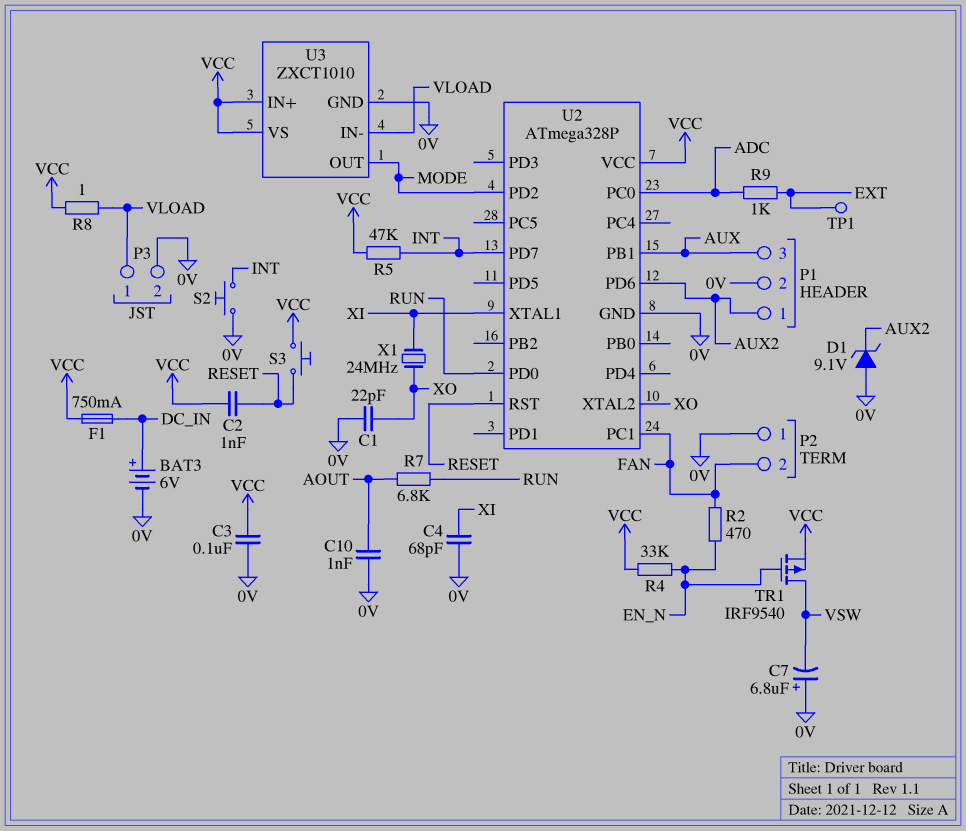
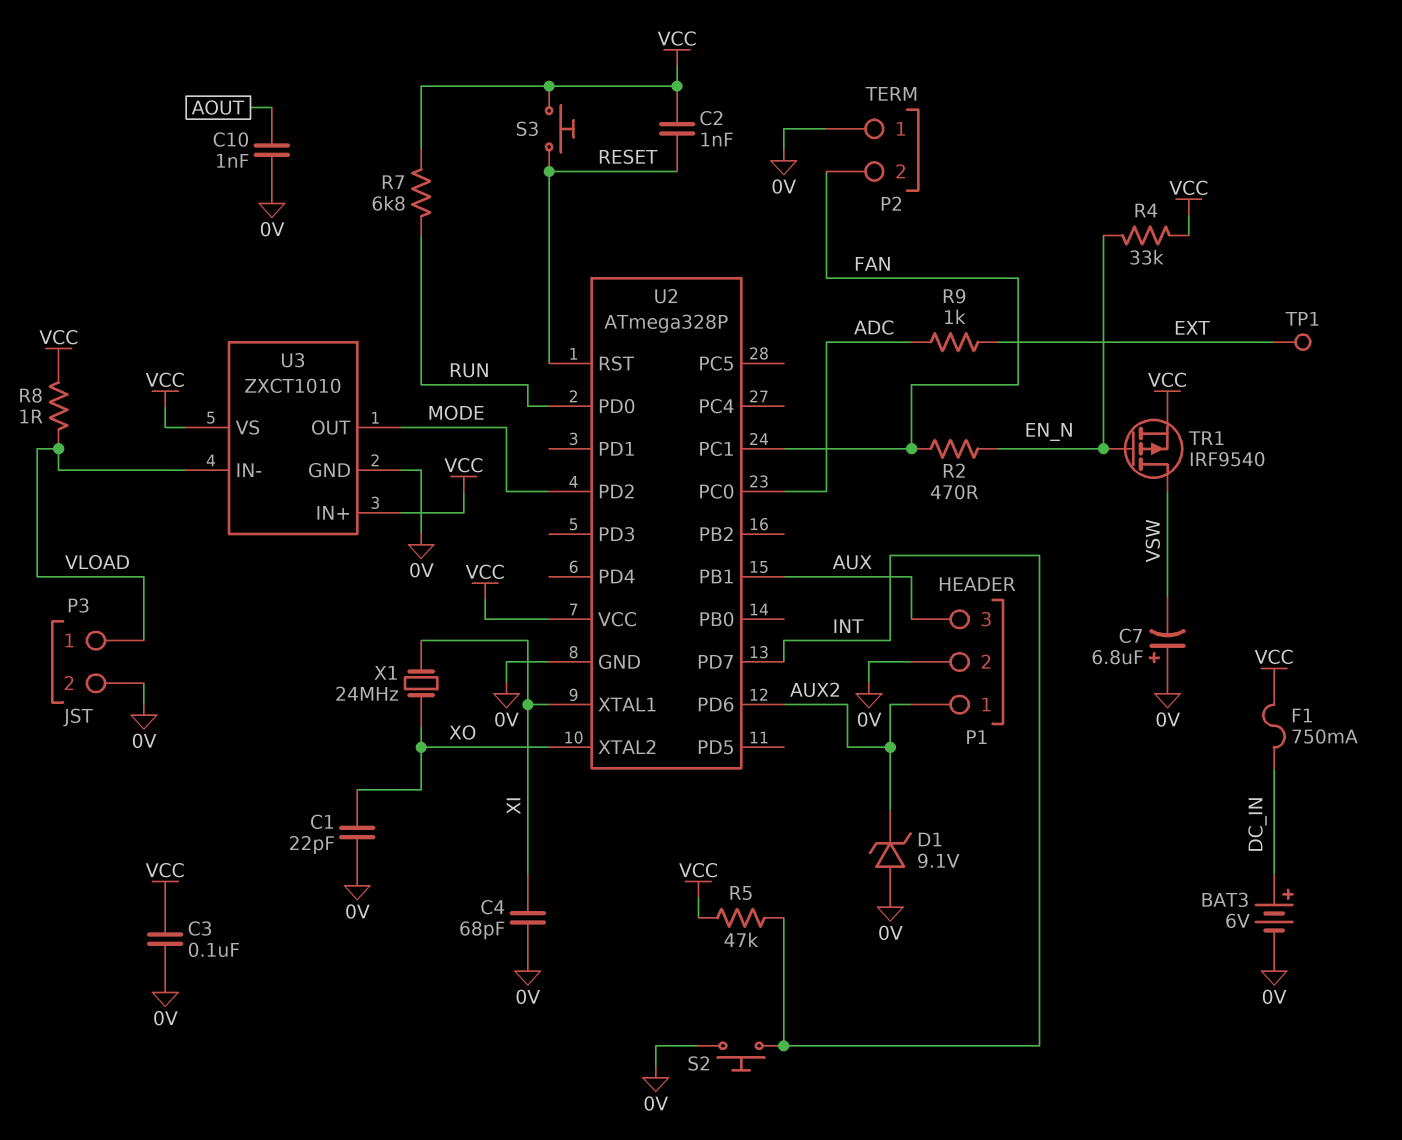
R7: 6.8k (AOUT, RUN) -> 6.8k (RUN, VCC)

